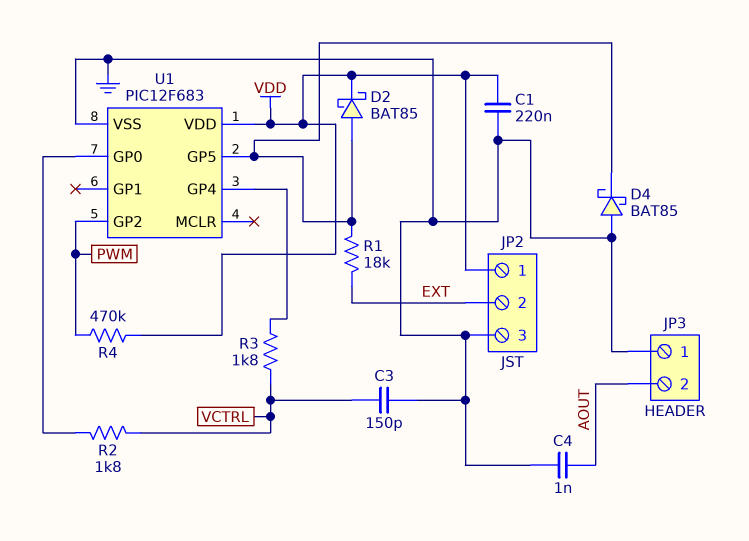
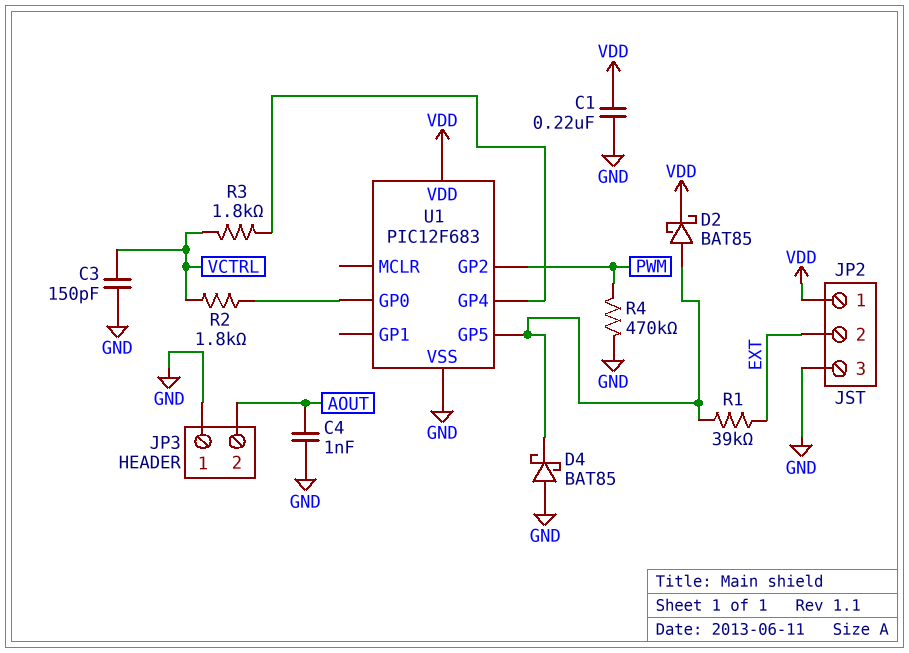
R1: 18k (EXT, U1/GP5) -> 39k (EXT, U1/GP5)
R4: 470k (PWM, VDD) -> 470k (GND, PWM)

